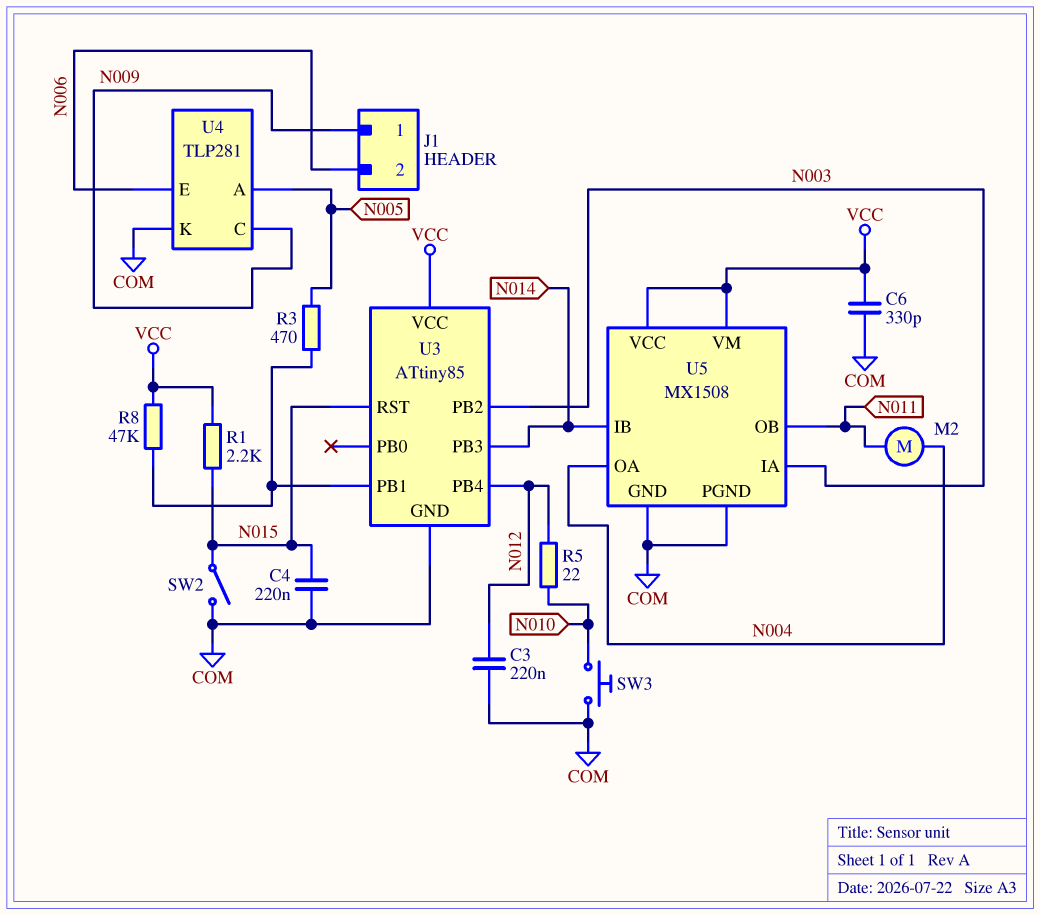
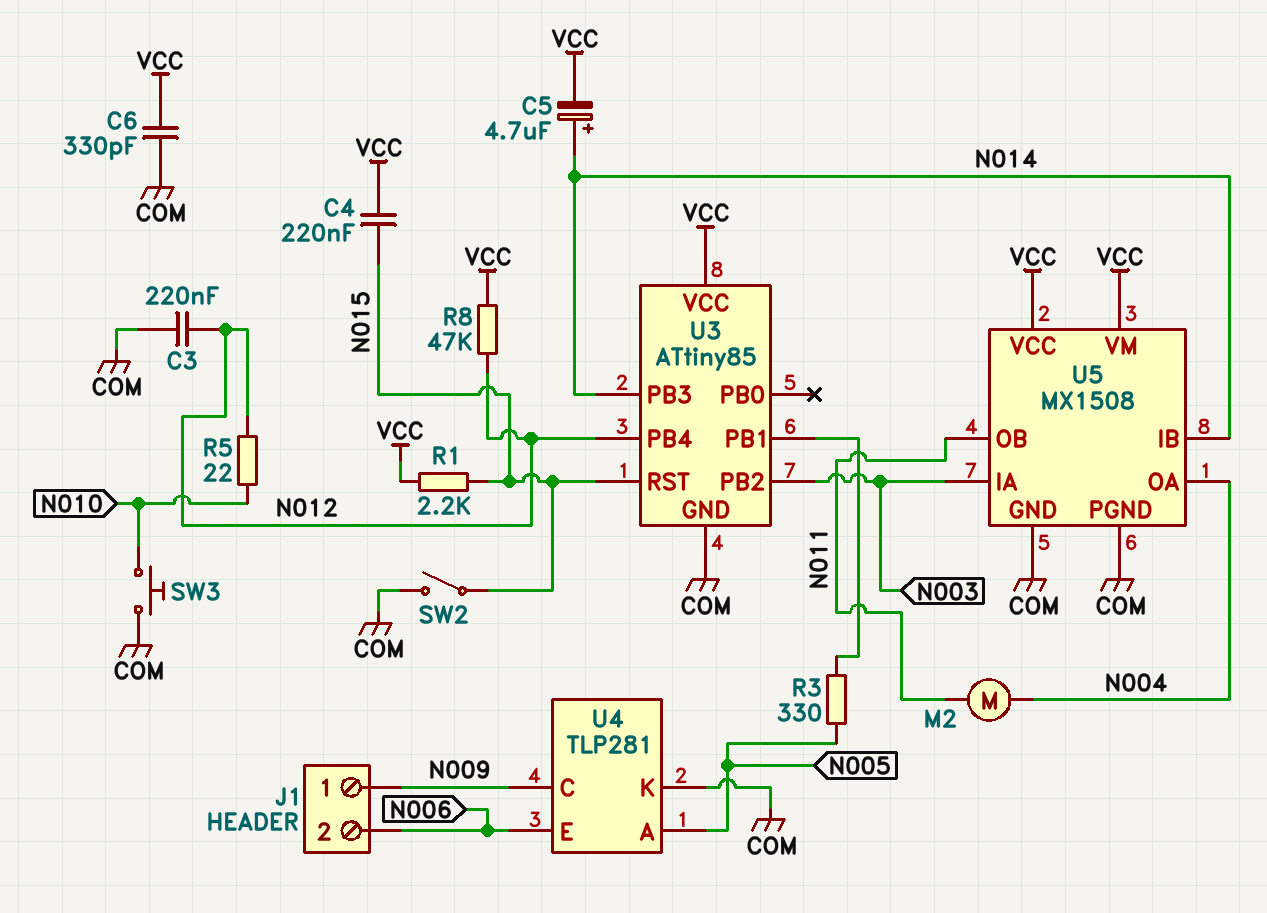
C4: 220nF (COM, N015) -> 220nF (N015, VCC)
C5: none -> 4.7uF (plus N014, minus VCC)
R3: 470 (N005, U3/PB1) -> 330 (N005, U3/PB1)
R8: 47k (U3/PB1, VCC) -> 47k (N012, VCC)

